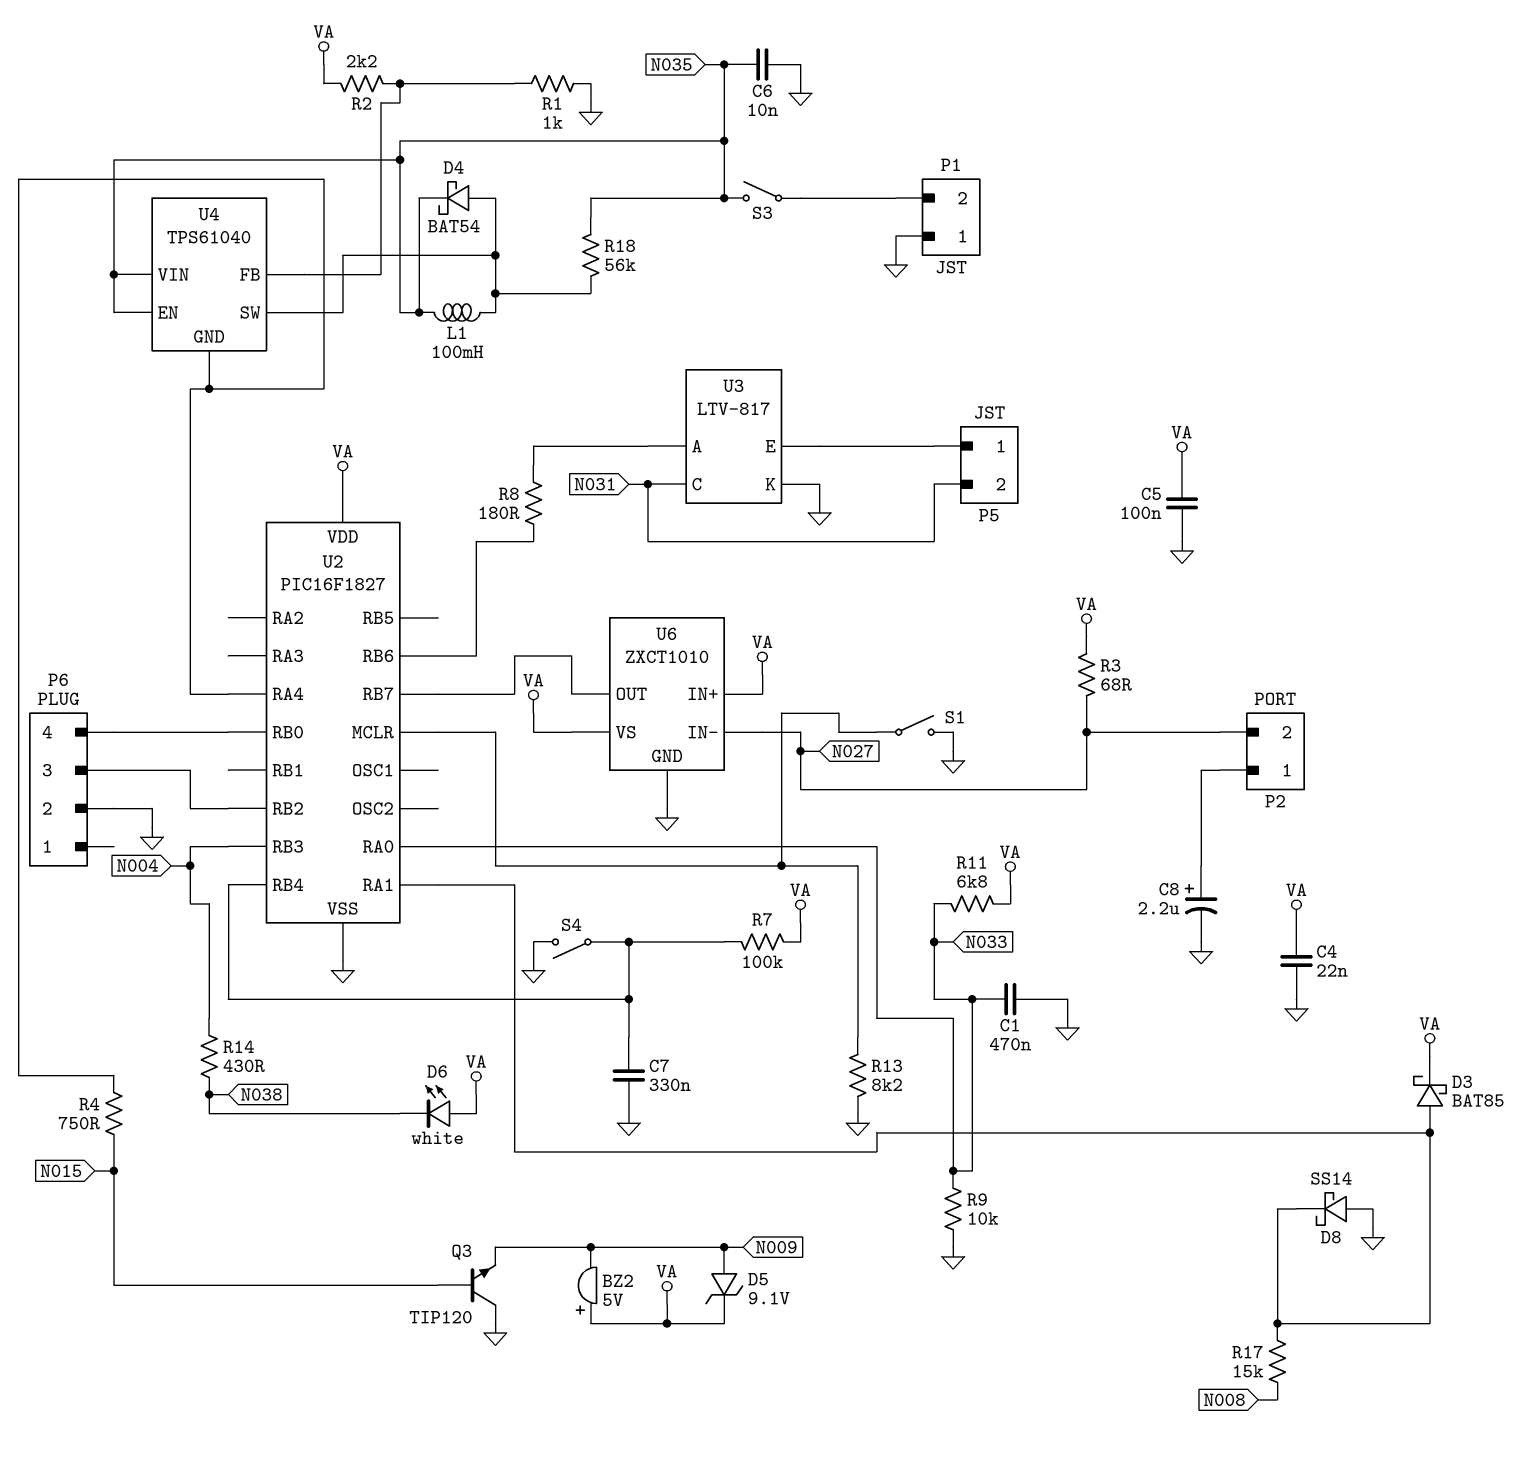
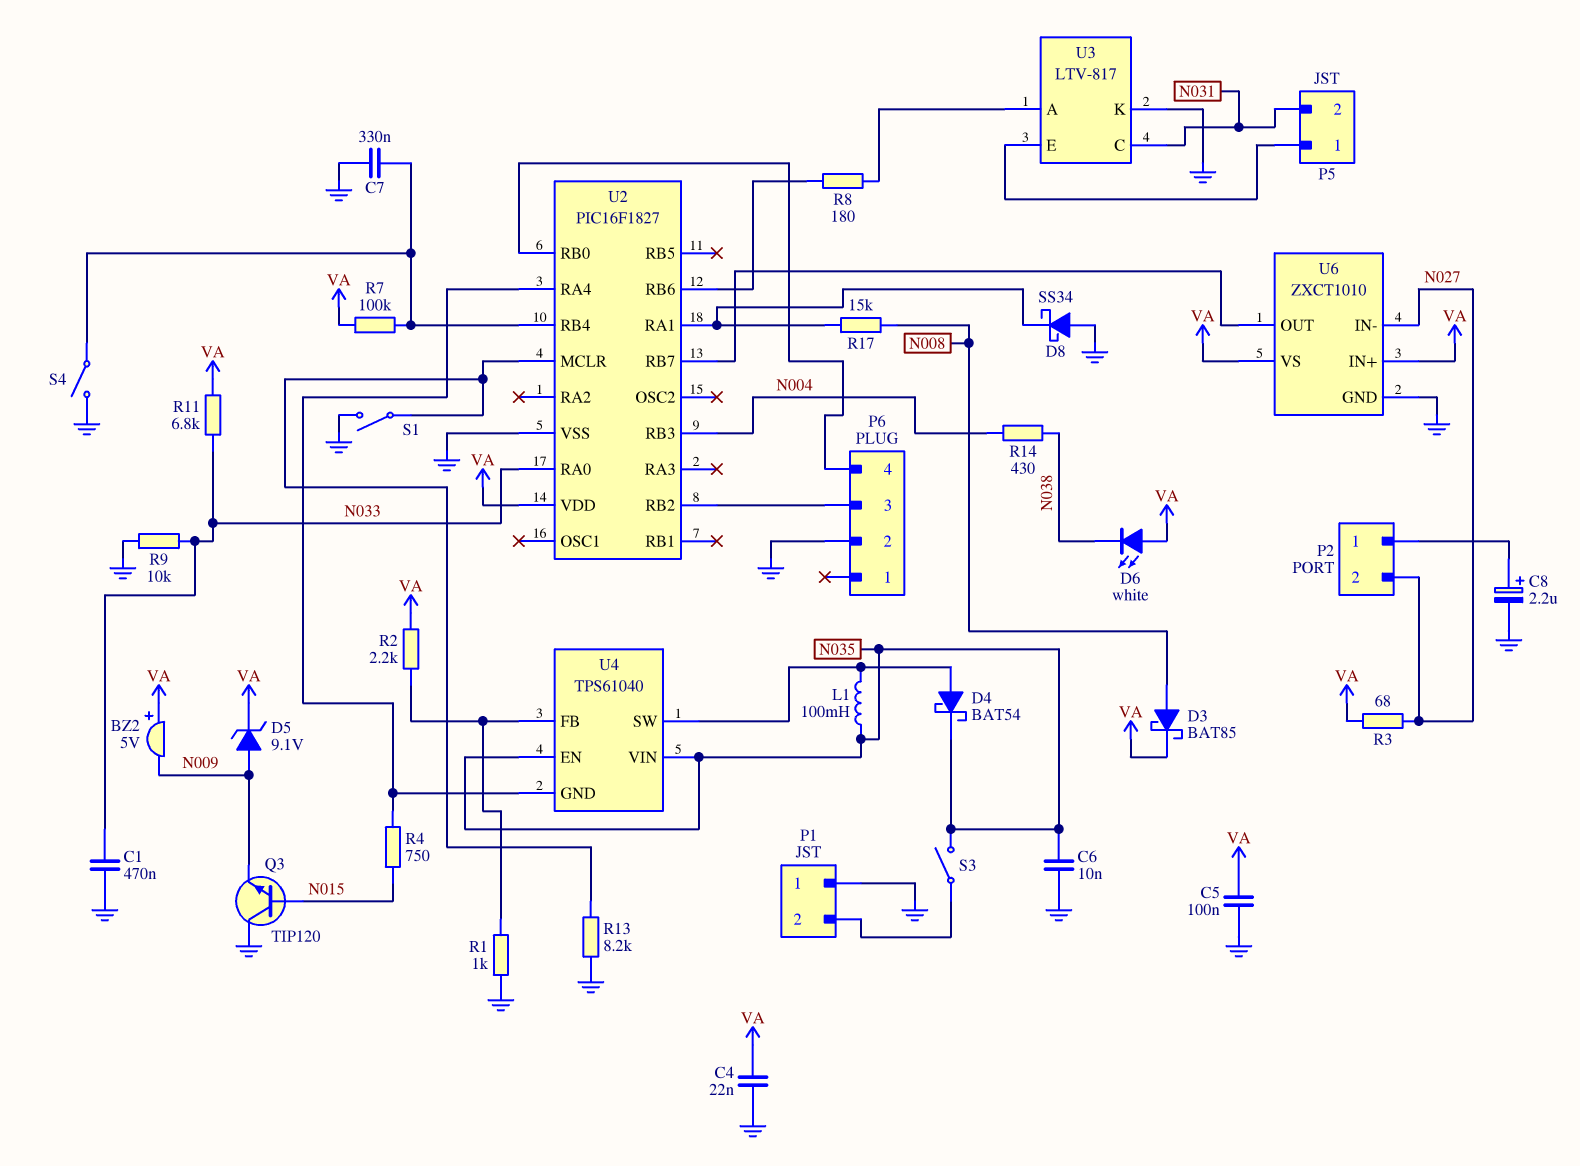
D3: schottky BAT85 (A U2/RA1, K VA) -> schottky BAT85 (A N008, K VA)
D8: schottky SS14 (A GND, K U2/RA1) -> schottky SS34 (A GND, K U2/RA1)
R18: 56k (N035, U4/SW) -> none

